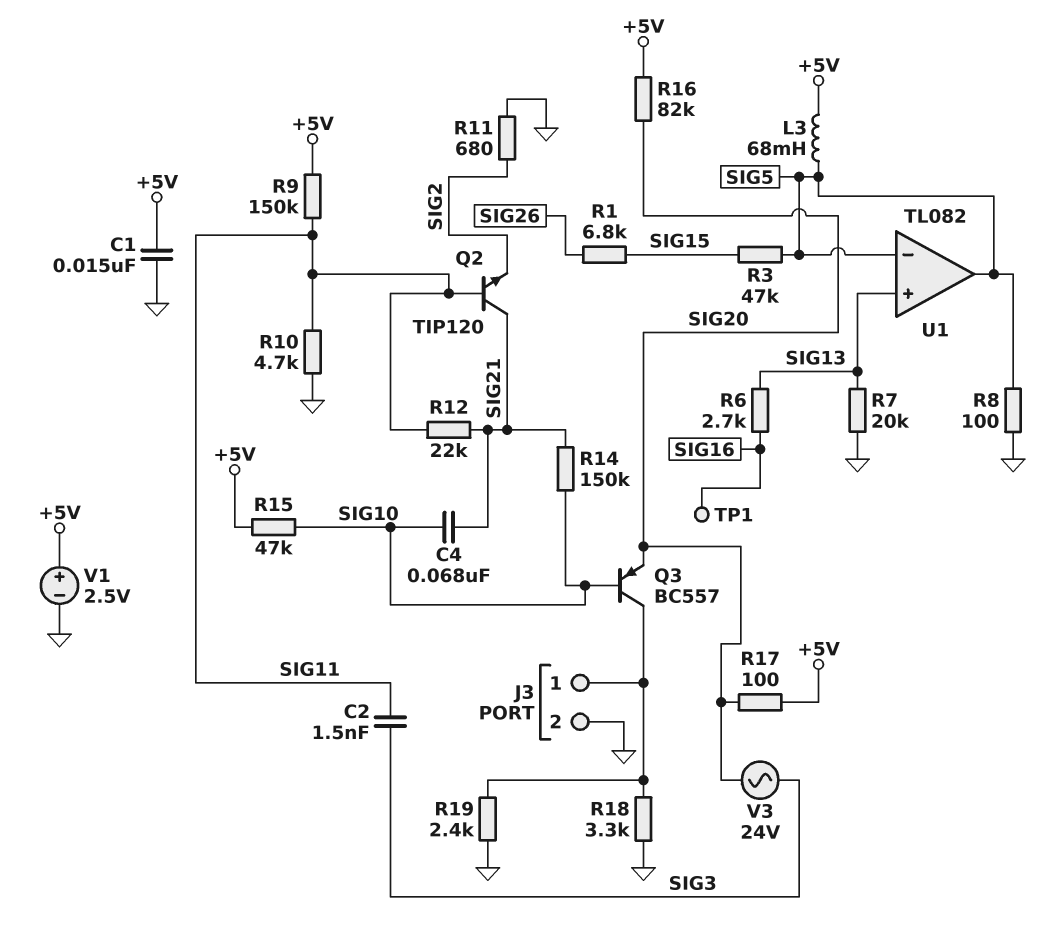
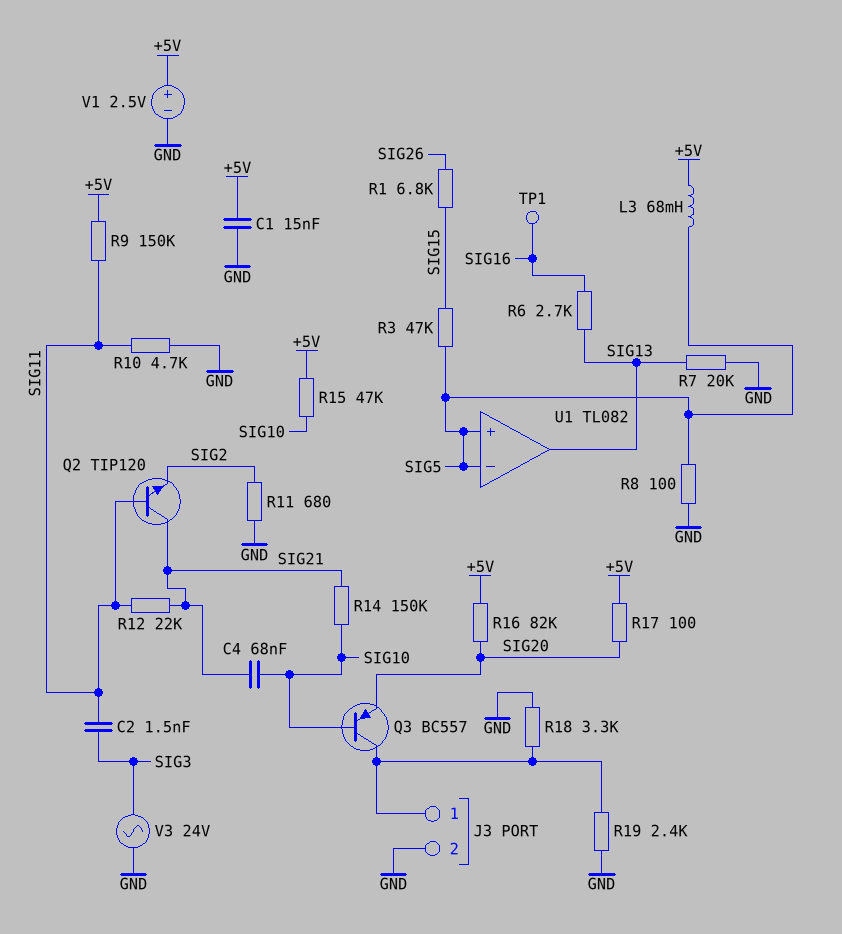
U1 pin in+: SIG13 -> SIG5
U1 pin out: SIG5 -> SIG13
V3: AC 24V (SIG3, SIG20) -> AC 24V (GND, SIG3)

